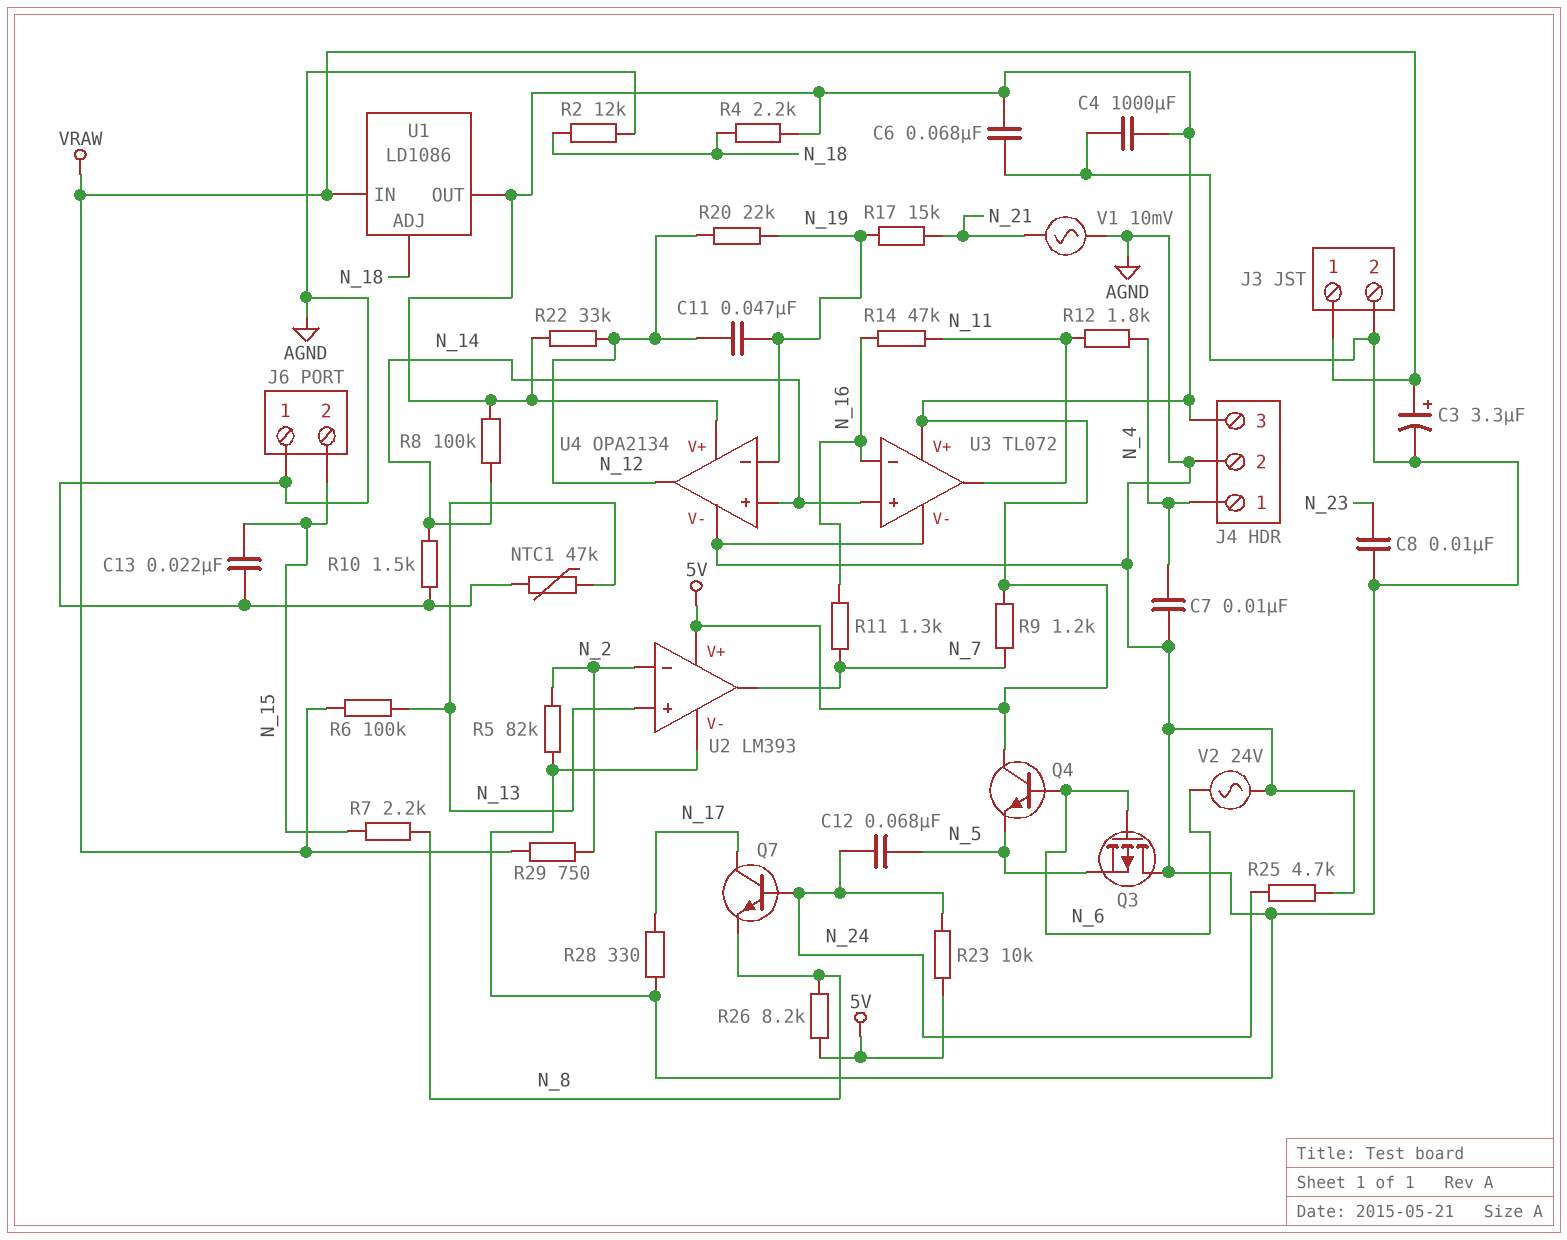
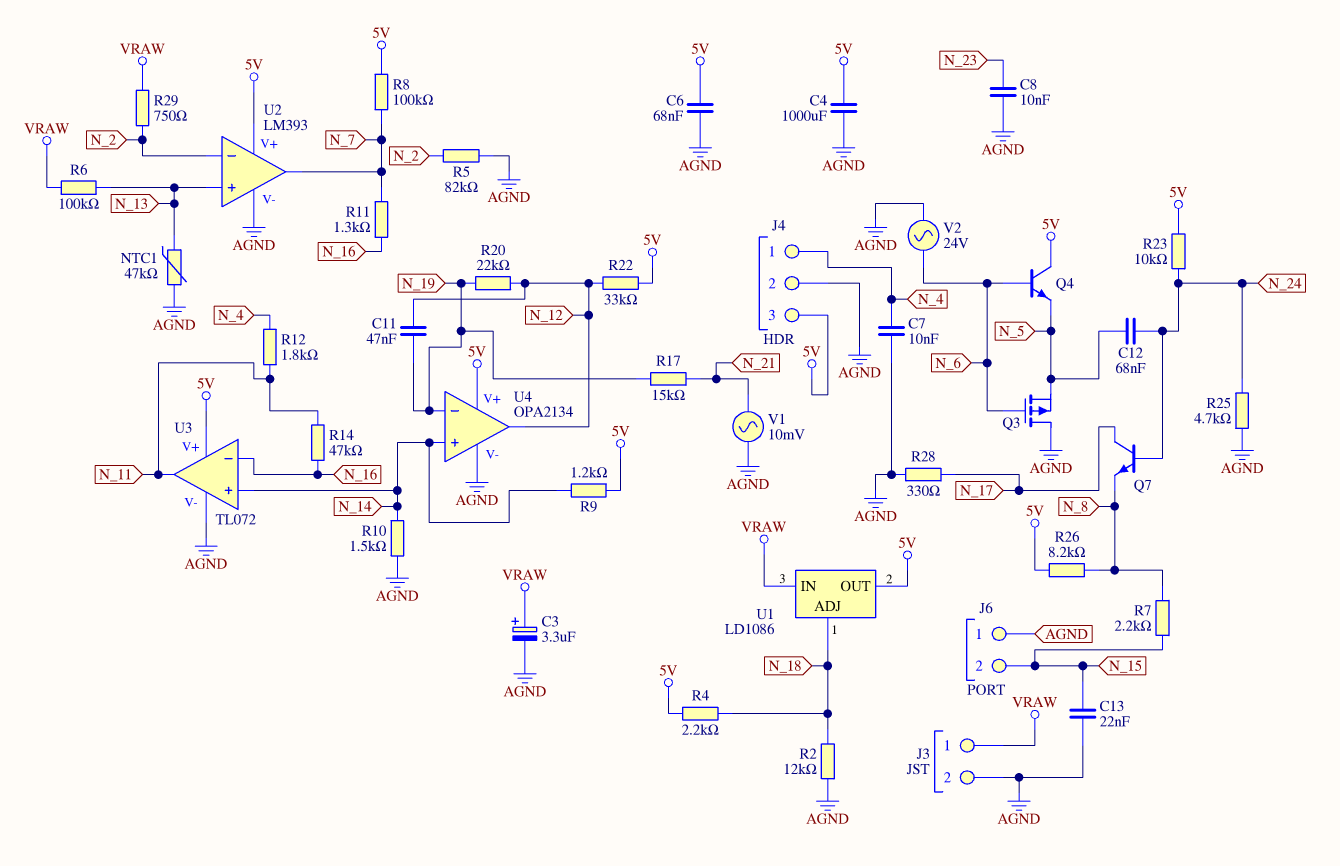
R8: 100k (5V, N_14) -> 100k (5V, N_7)
R9: 1.2k (5V, N_7) -> 1.2k (5V, N_14)

